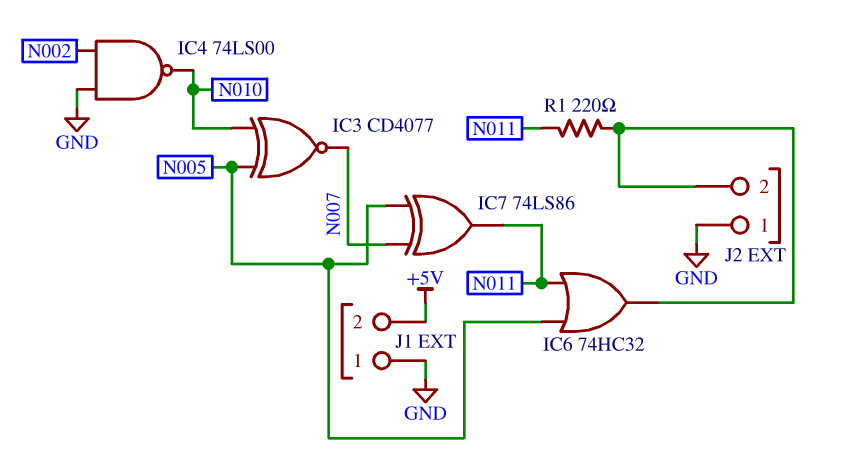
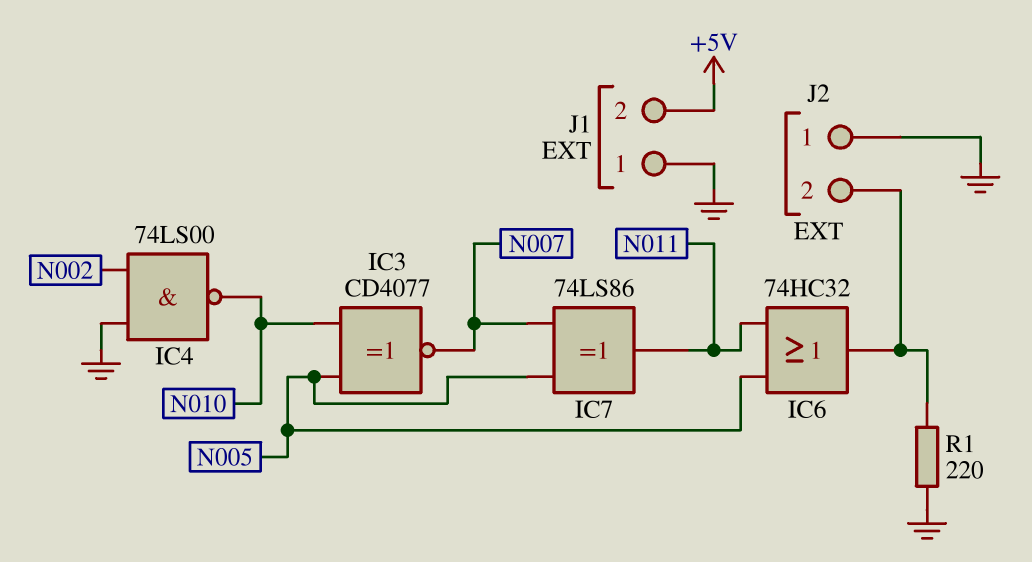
R1: 220 (J2/2, N011) -> 220 (GND, J2/2)

